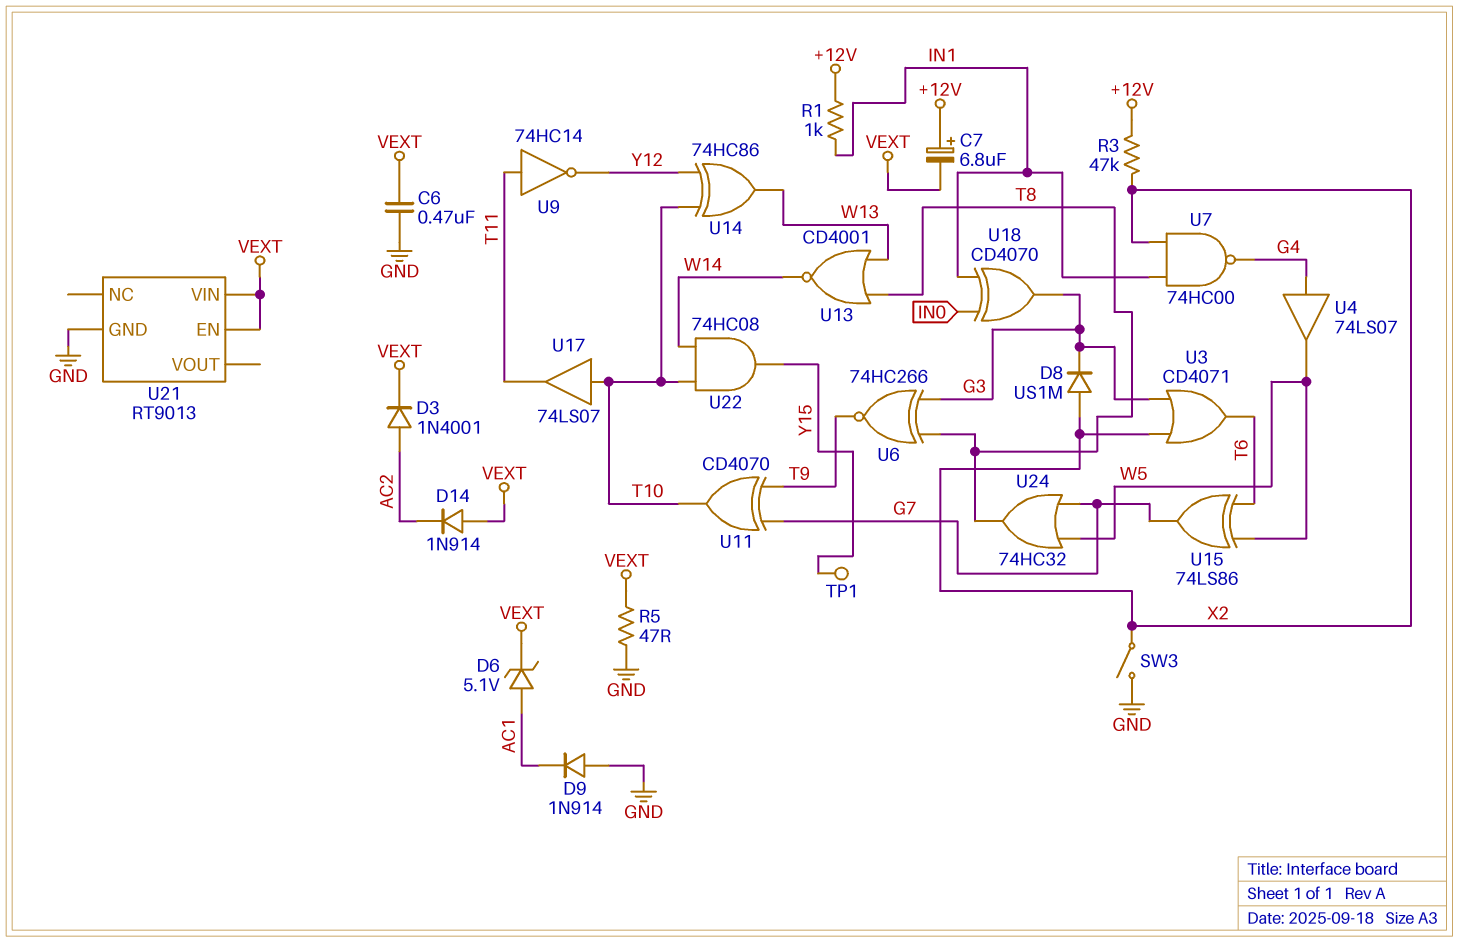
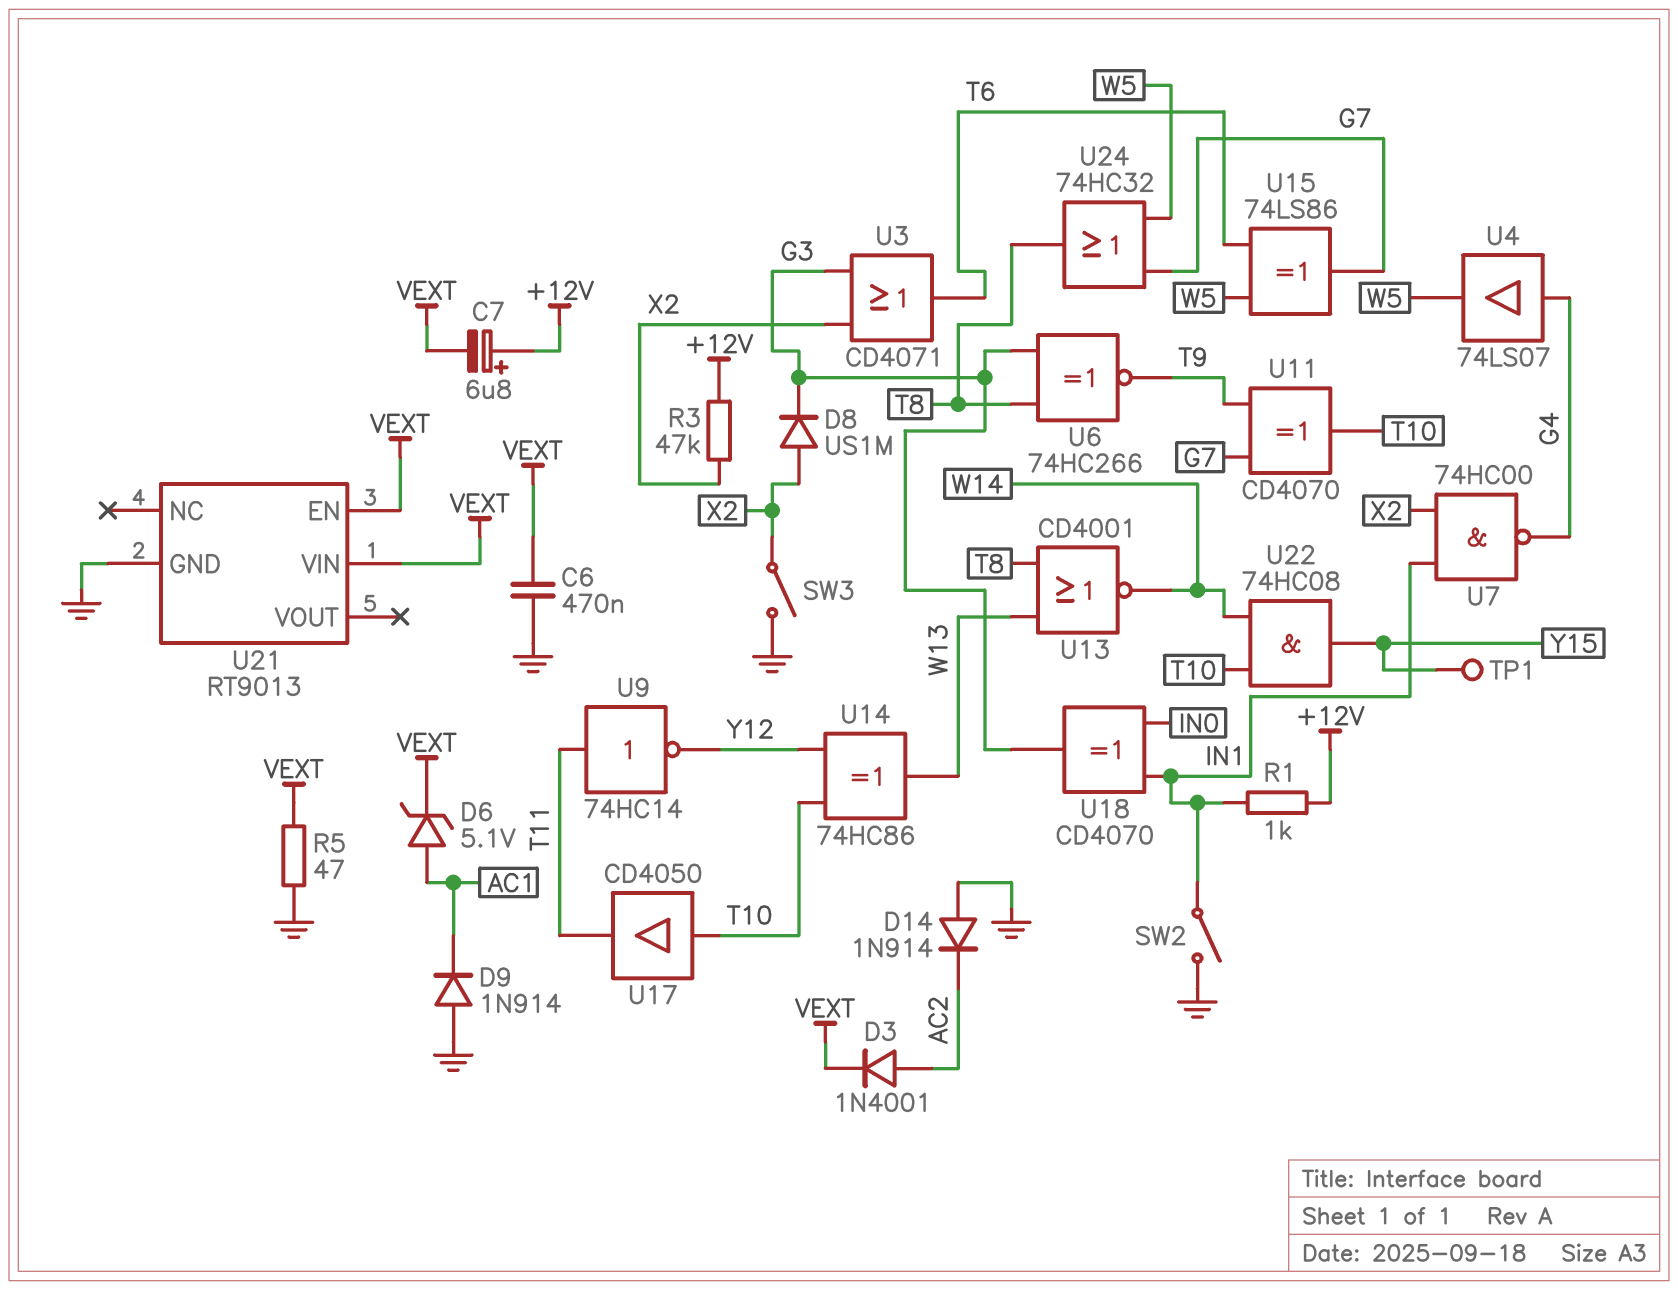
D14: diode 1N914 (A VEXT, K AC2) -> diode 1N914 (A GND, K AC2)
SW2: none -> switch (GND, IN1)
U17: buffer 74LS07 (in T10, out T11) -> buffer CD4050 (in T10, out T11)

